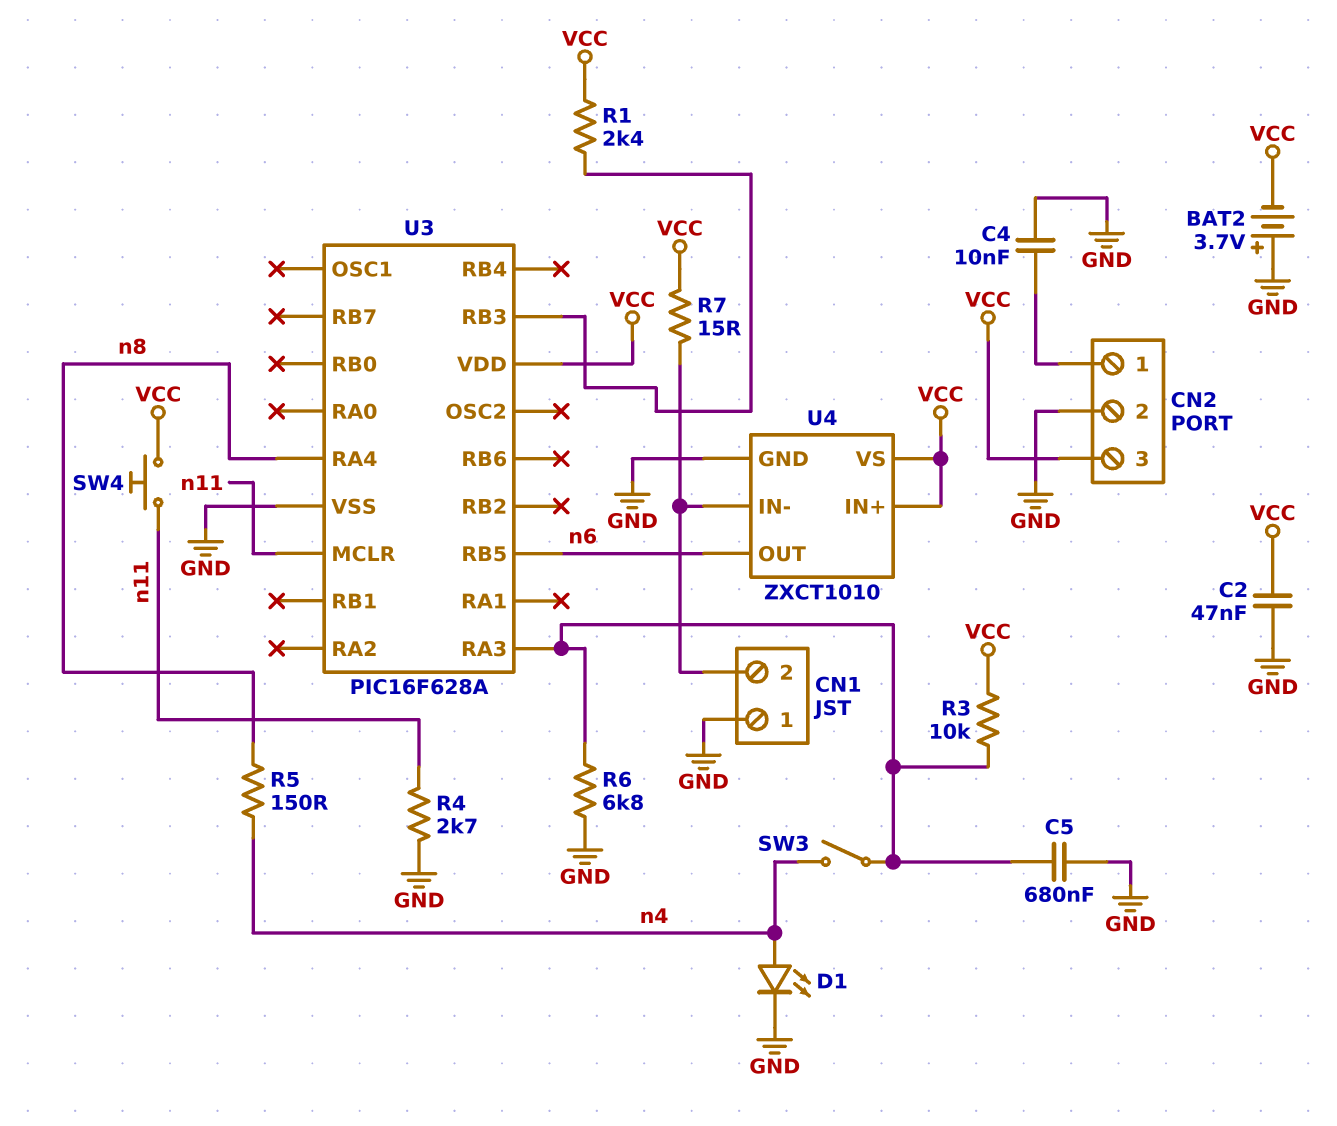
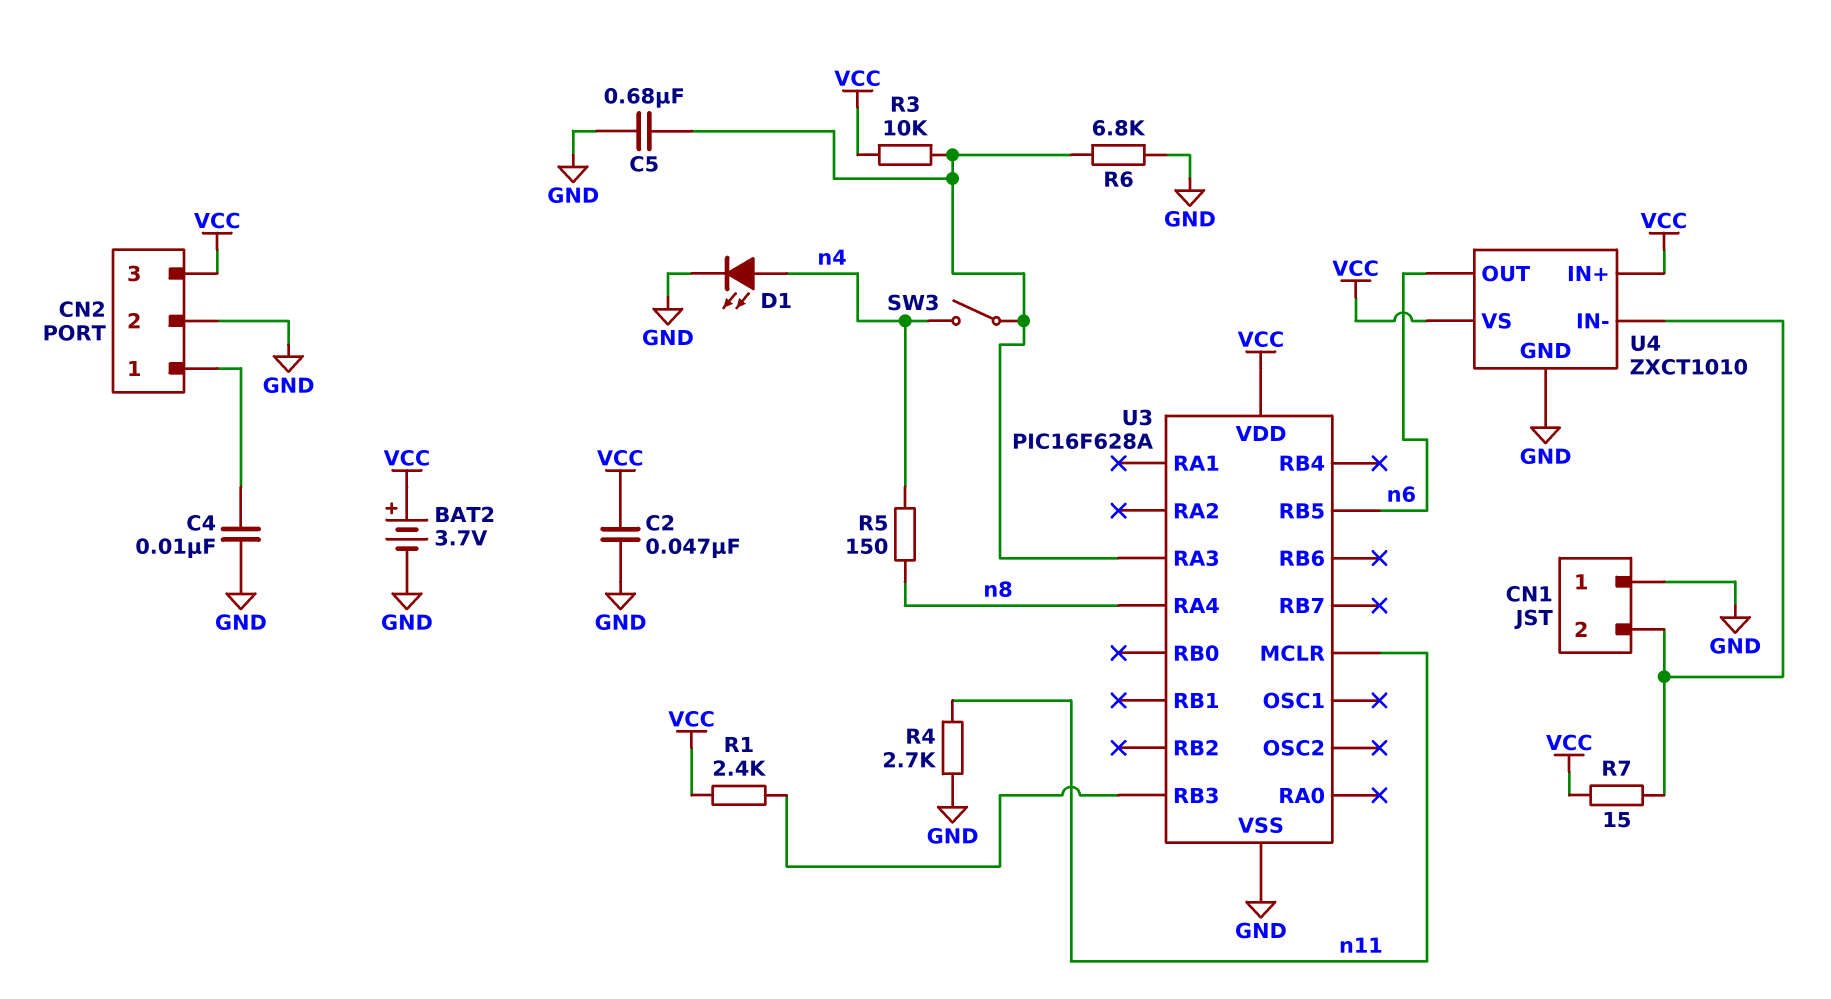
BAT2: 3.7V (plus GND, minus VCC) -> 3.7V (plus VCC, minus GND)
SW4: button (VCC, n11) -> none

